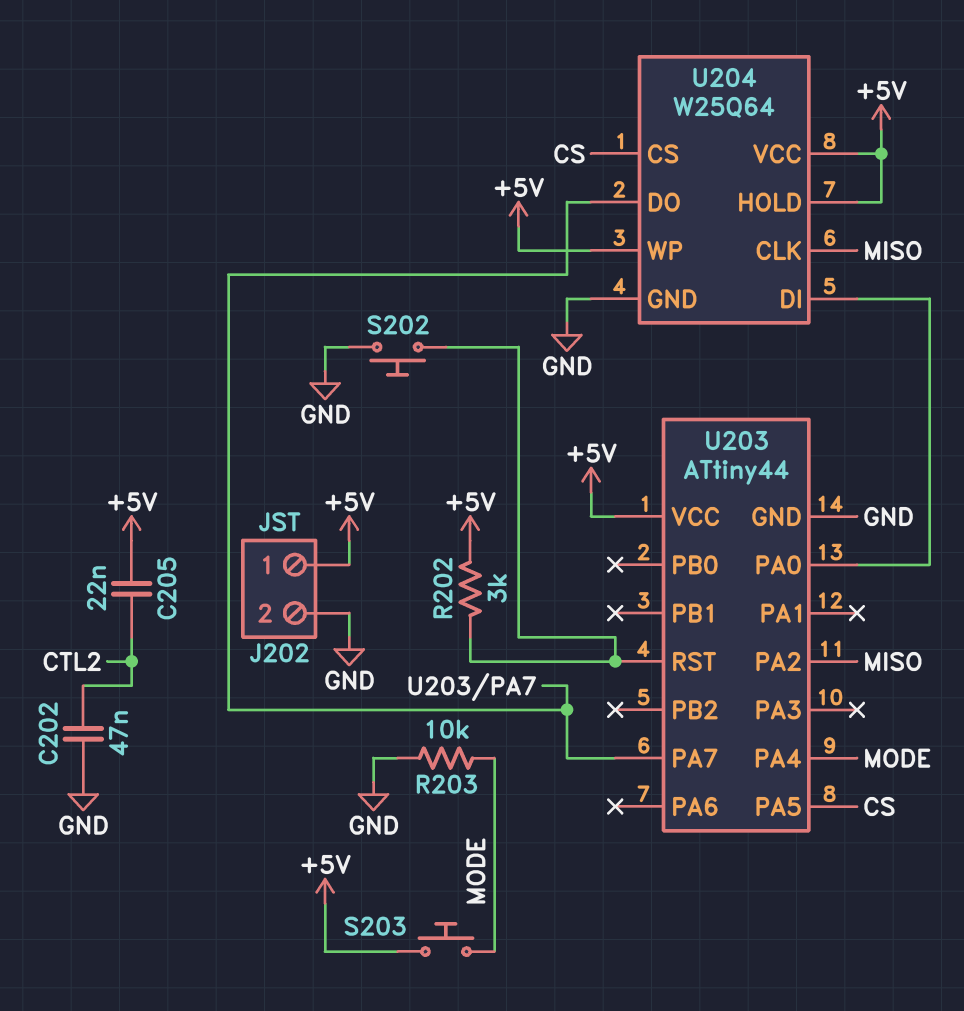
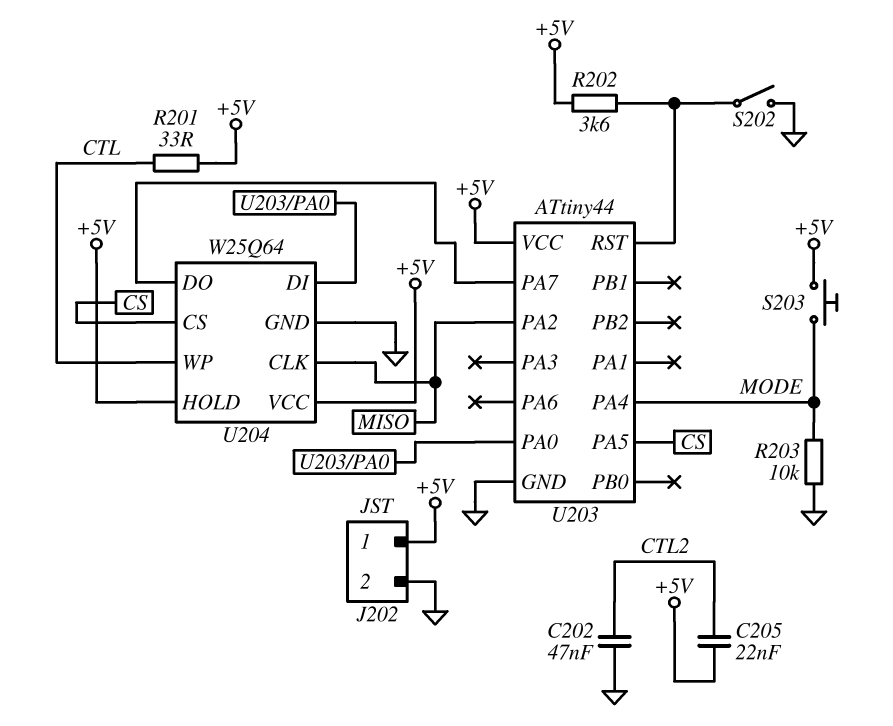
R201: none -> 33 (+5V, CTL)
R202: 3k (+5V, U203/RST) -> 3.6k (+5V, U203/RST)
S202: button (GND, U203/RST) -> switch (GND, U203/RST)
U204 pin WP: +5V -> CTL

